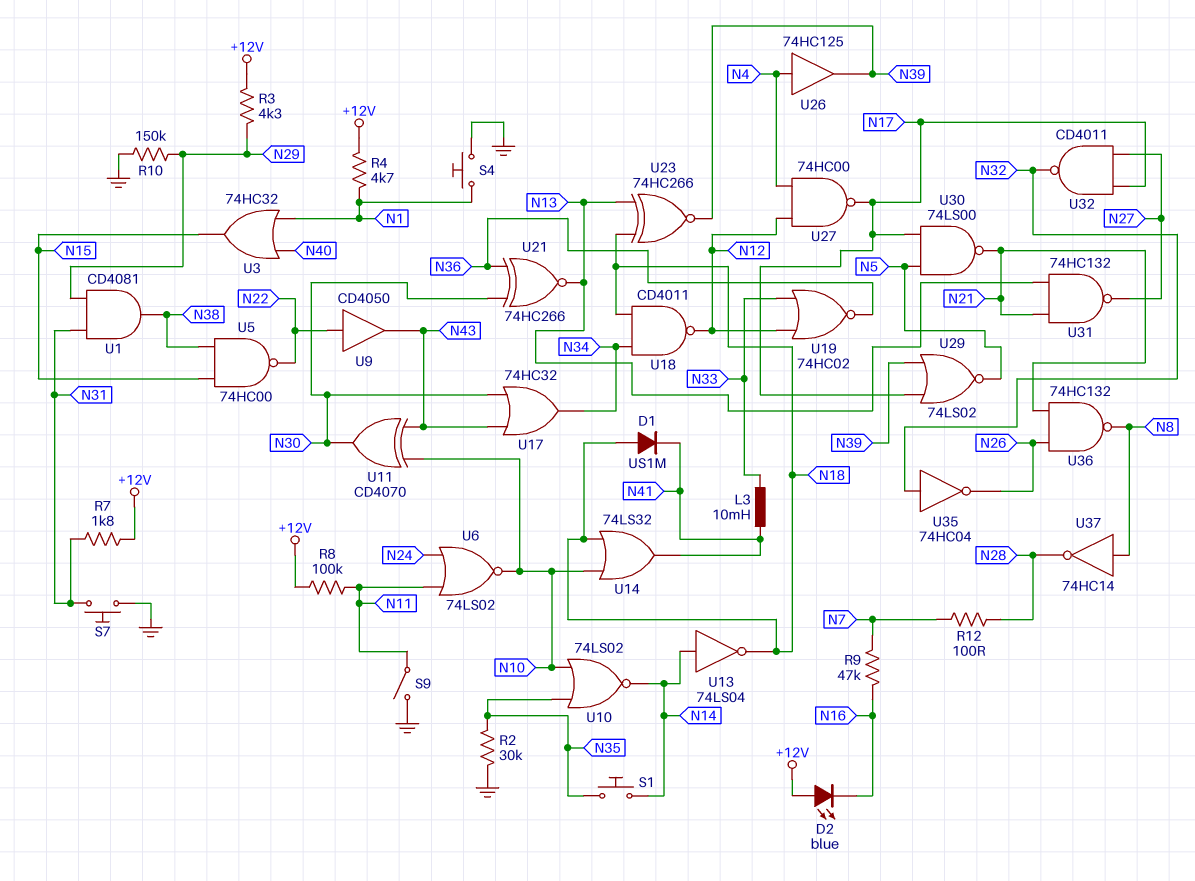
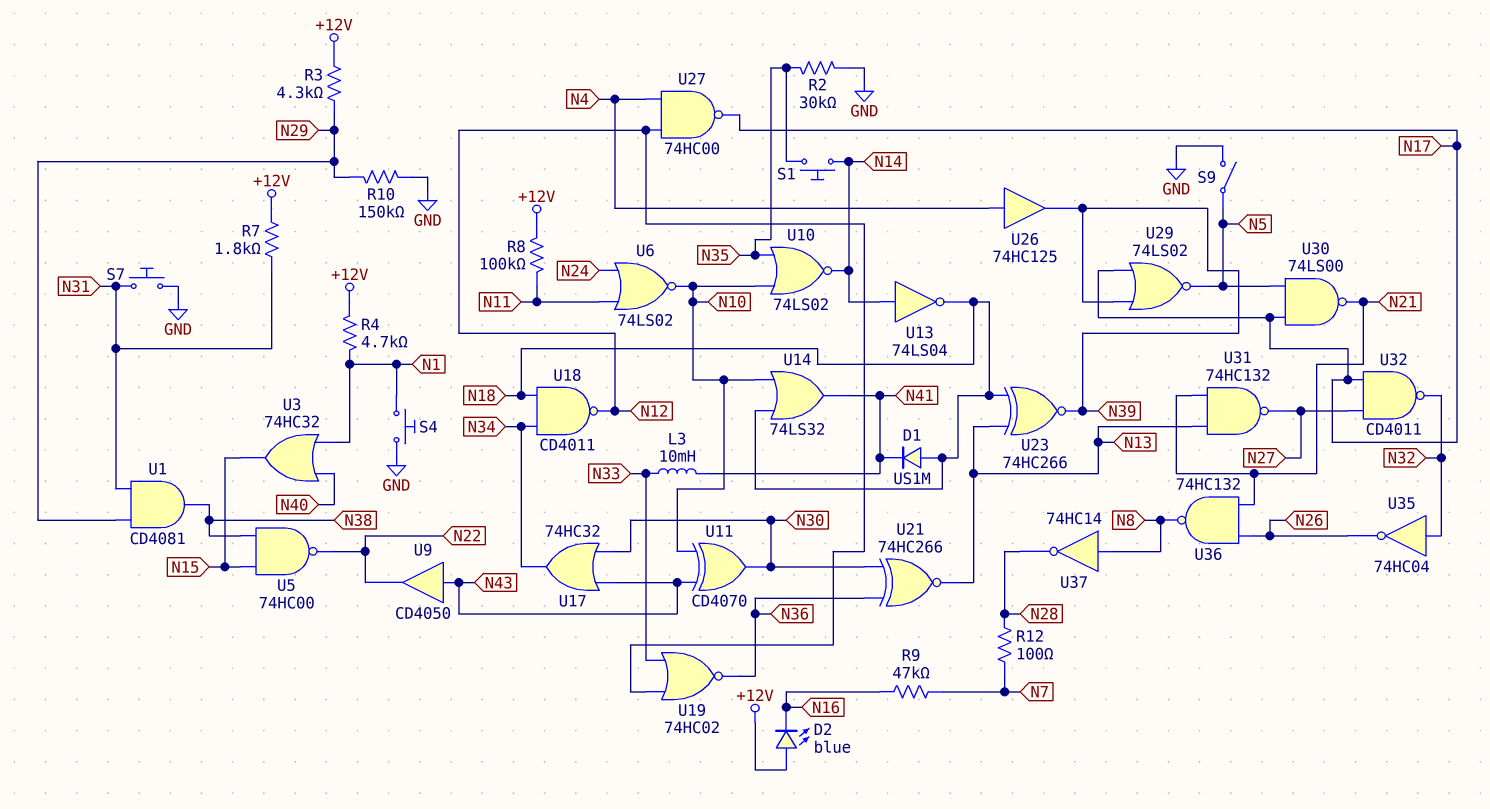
S9: switch (GND, N11) -> switch (GND, N5)
U9: buffer CD4050 (in N22, out N43) -> buffer CD4050 (in N43, out N22)

